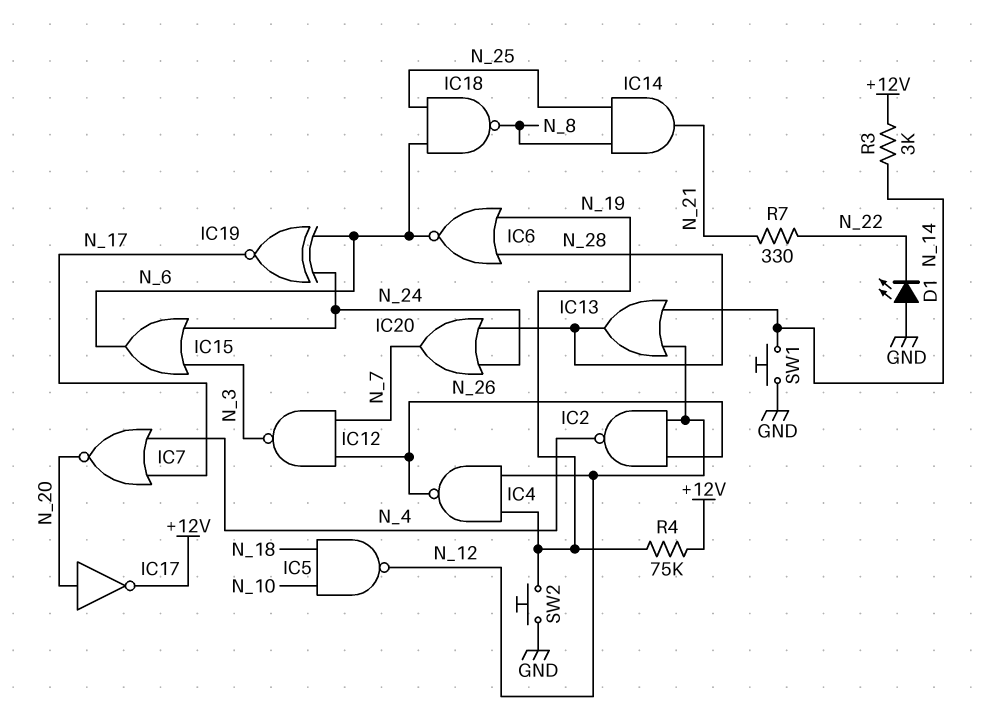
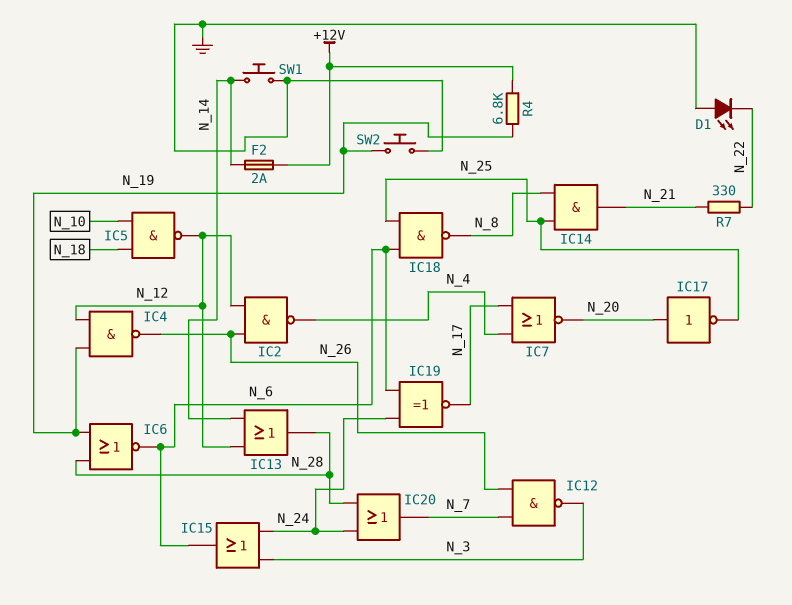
F2: none -> 2A (+12V, N_14)
IC17: NOT (in N_20, out +12V) -> NOT (in N_20, out N_25)
R3: 3k (+12V, N_14) -> none
R4: 75k (+12V, N_19) -> 6.8k (+12V, N_19)

